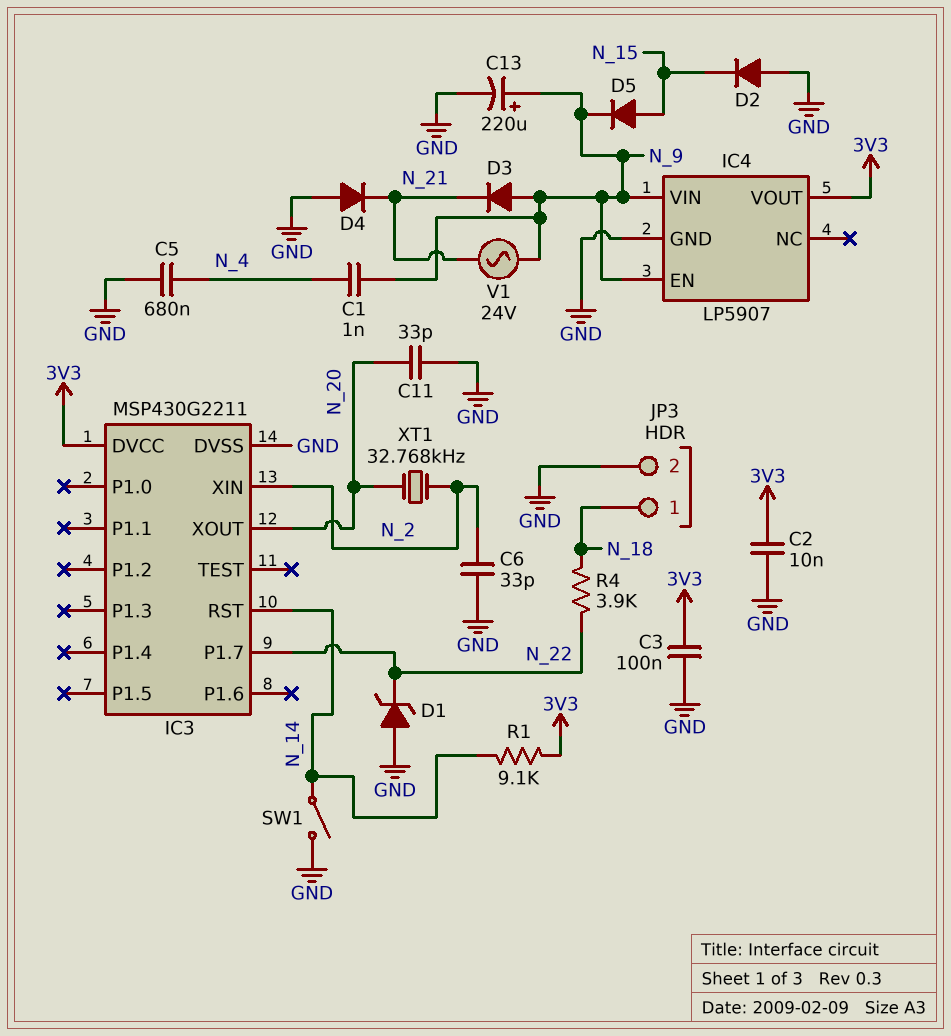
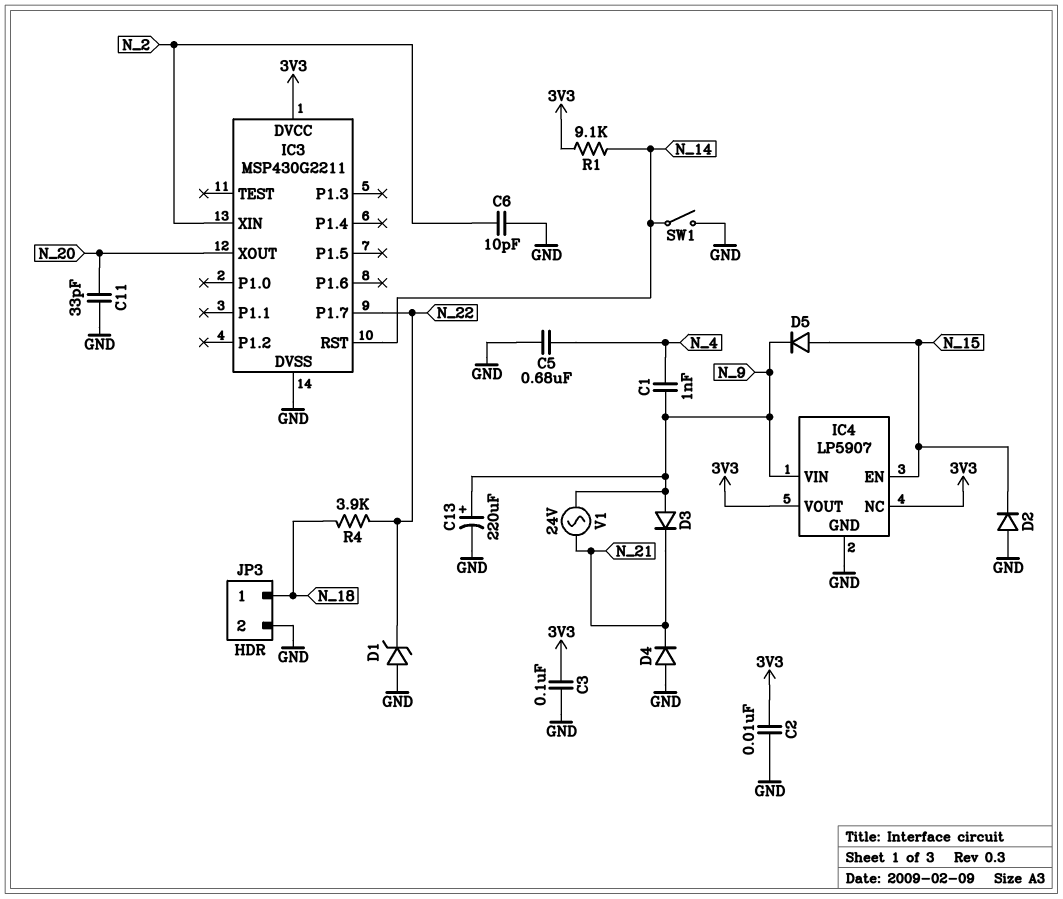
C6: 33pF (GND, N_2) -> 10pF (GND, N_2)
IC4 pin EN: N_9 -> N_15
IC4 pin NC: none -> 3V3
XT1: 32.768kHz (N_2, N_20) -> none

